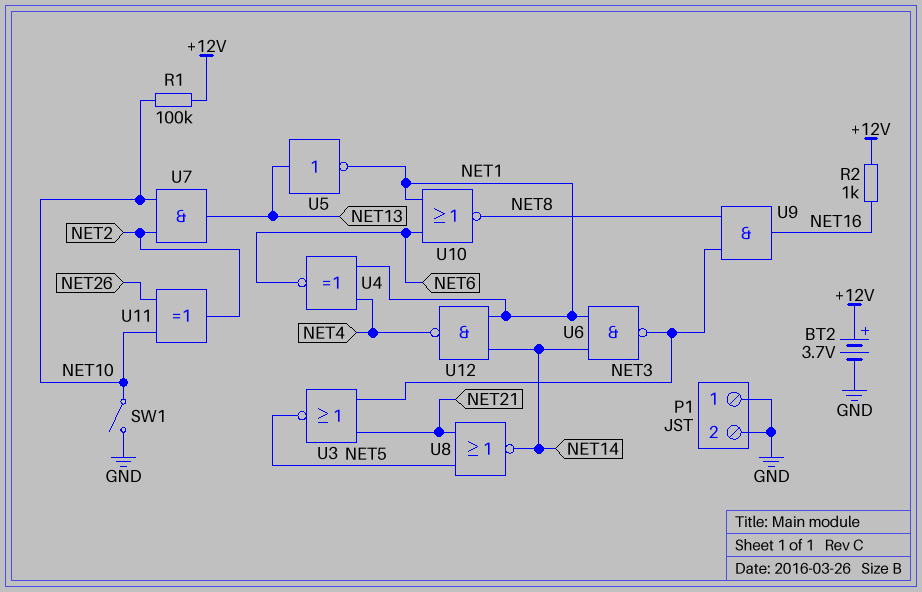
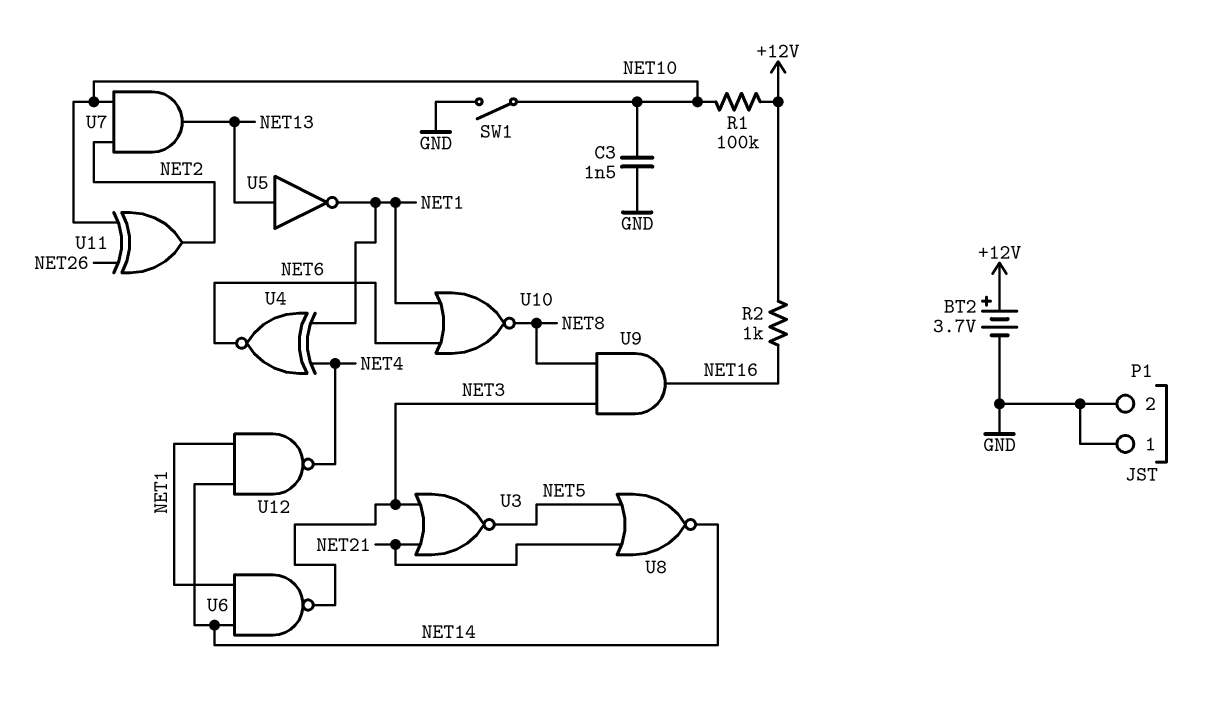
C3: none -> 1.5nF (GND, NET10)

